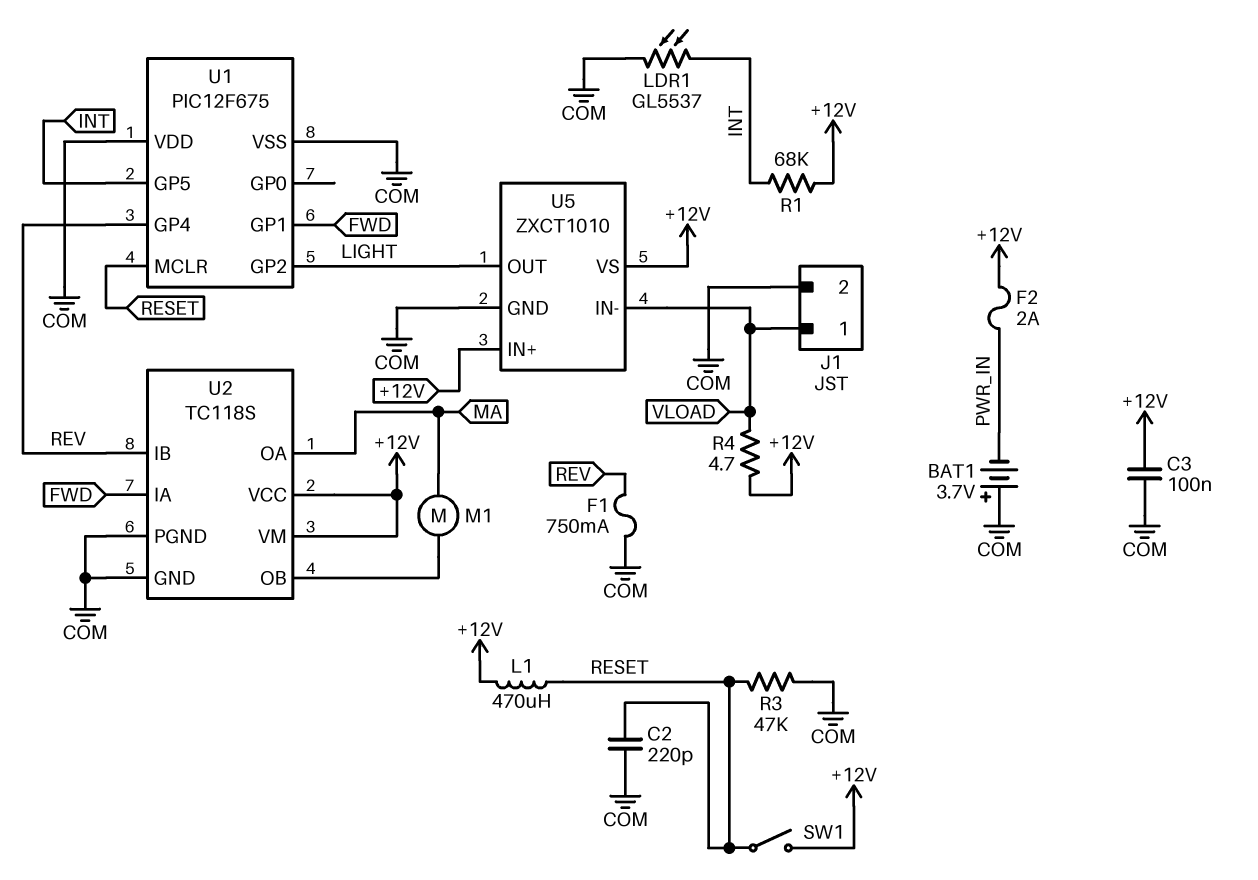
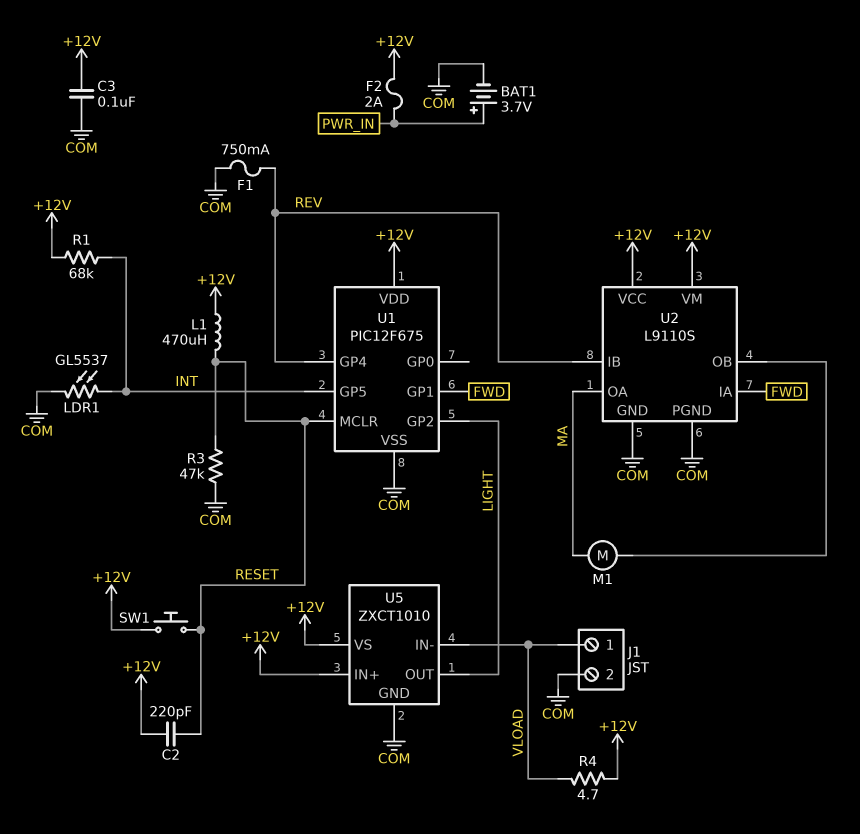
BAT1: 3.7V (plus COM, minus PWR_IN) -> 3.7V (plus PWR_IN, minus COM)
C2: 220pF (COM, RESET) -> 220pF (+12V, RESET)
SW1: switch (+12V, RESET) -> button (+12V, RESET)
U1 pin VDD: COM -> +12V
U2: TC118S -> L9110S

